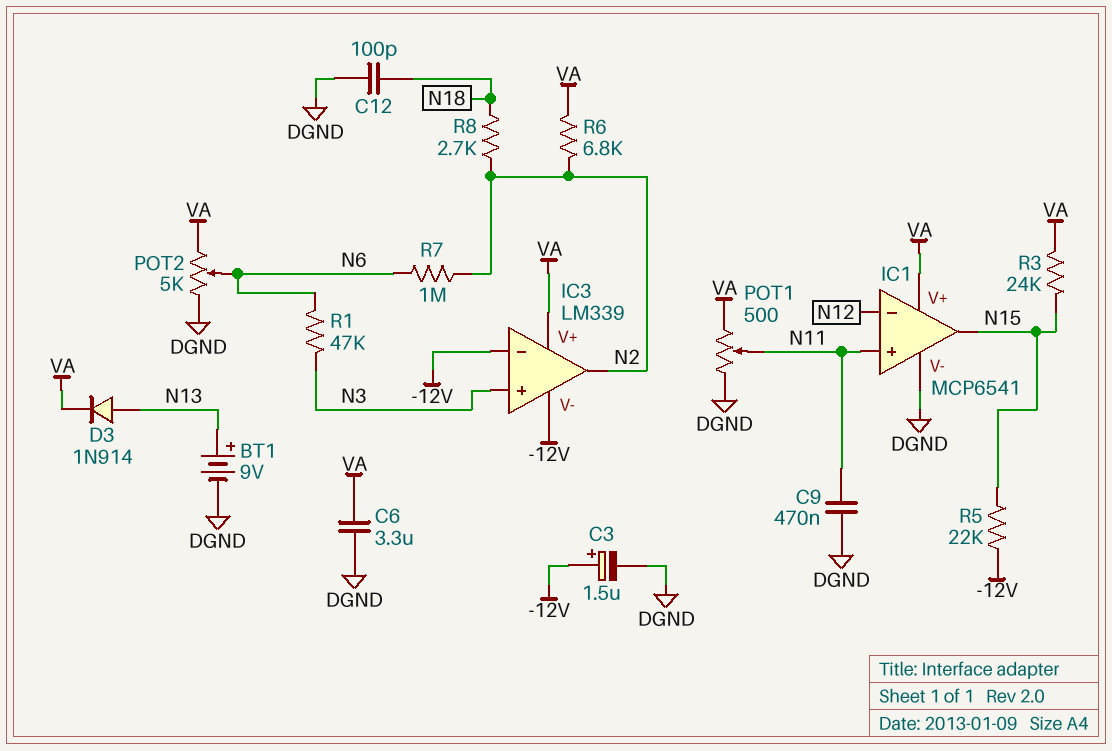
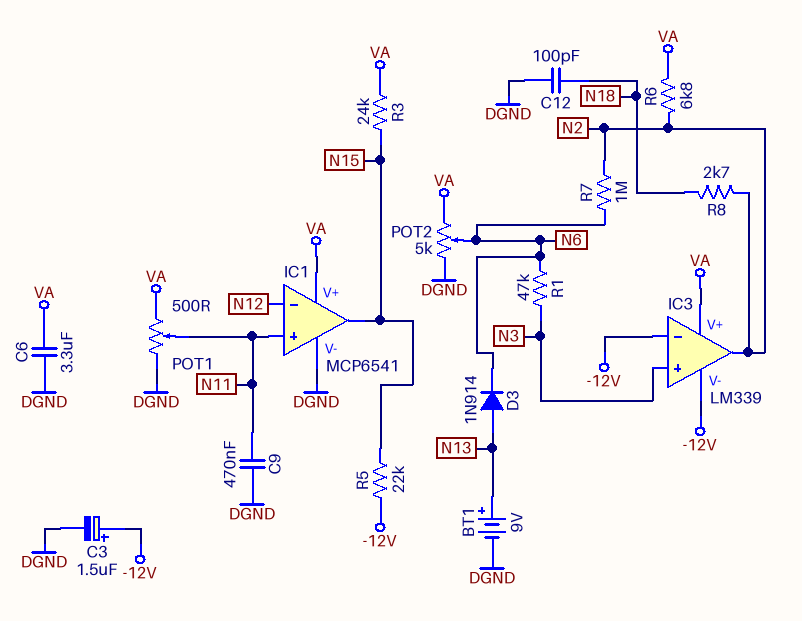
D3: diode 1N914 (A N13, K VA) -> diode 1N914 (A N13, K N6)

